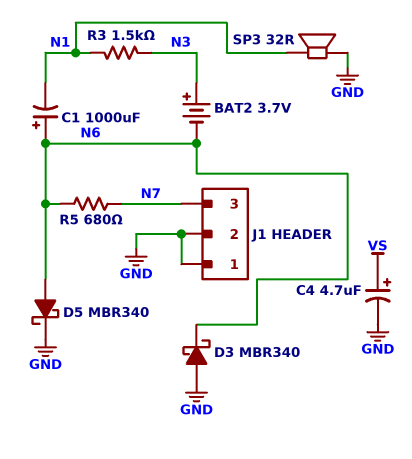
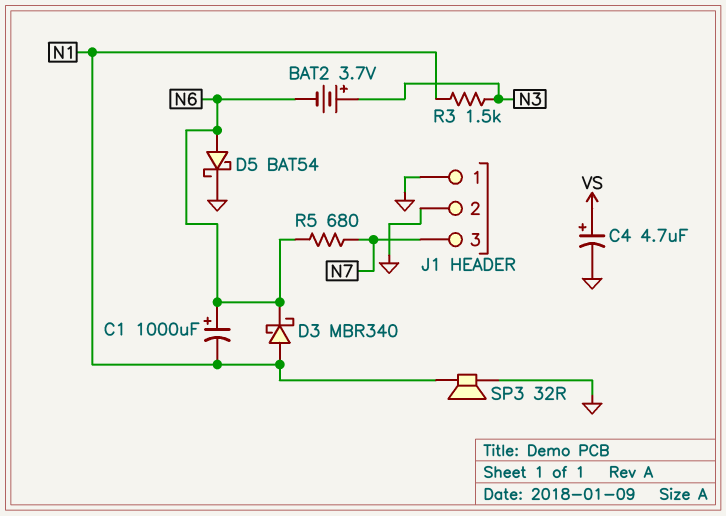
D3: schottky MBR340 (A GND, K N6) -> schottky MBR340 (A N1, K N6)
D5: schottky MBR340 (A N6, K GND) -> schottky BAT54 (A N6, K GND)

